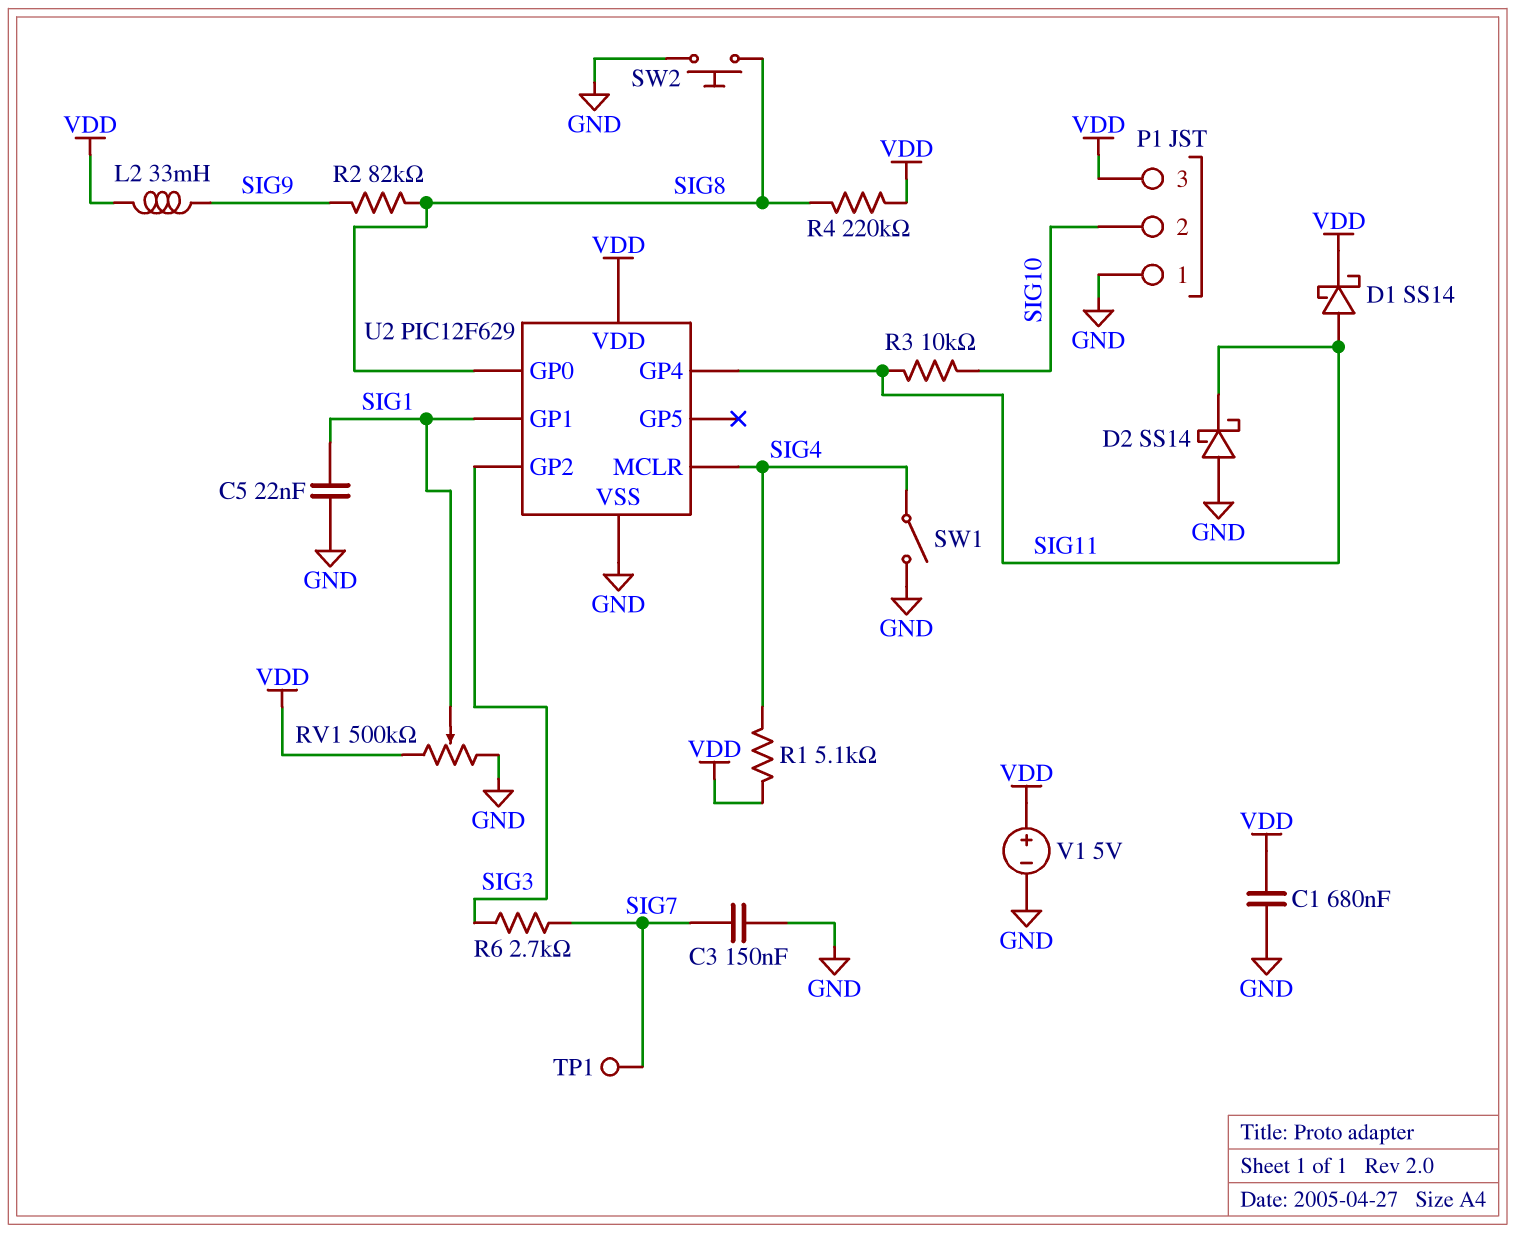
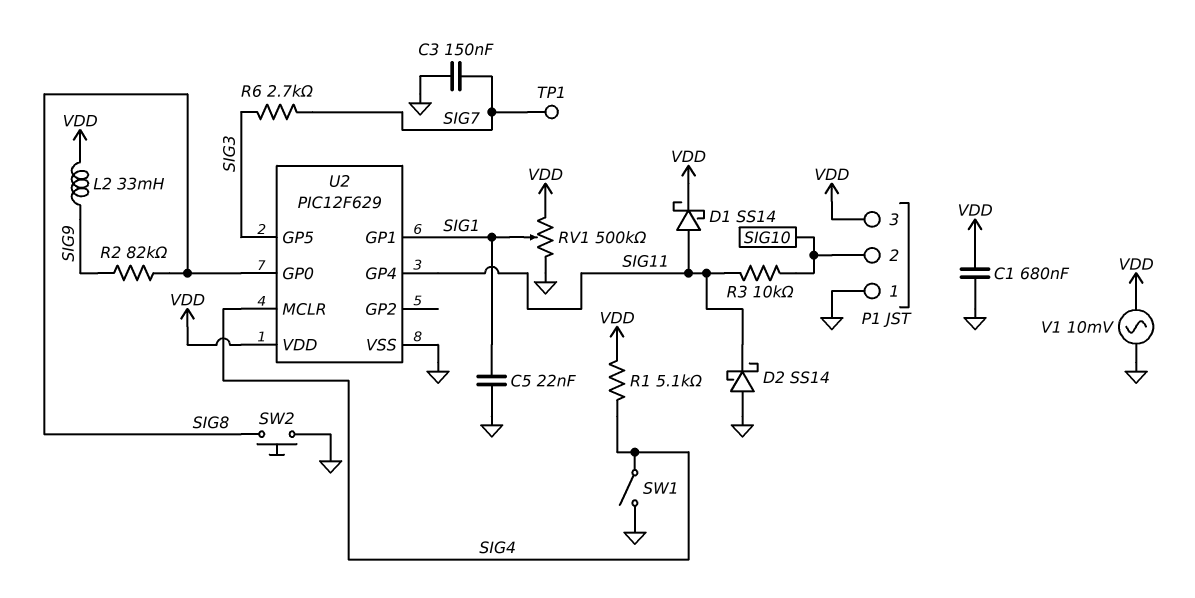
R4: 220k (SIG8, VDD) -> none
U2 pin GP2: SIG3 -> none
U2 pin GP5: none -> SIG3
V1: 5V (plus VDD, minus GND) -> AC 10mV (GND, VDD)

